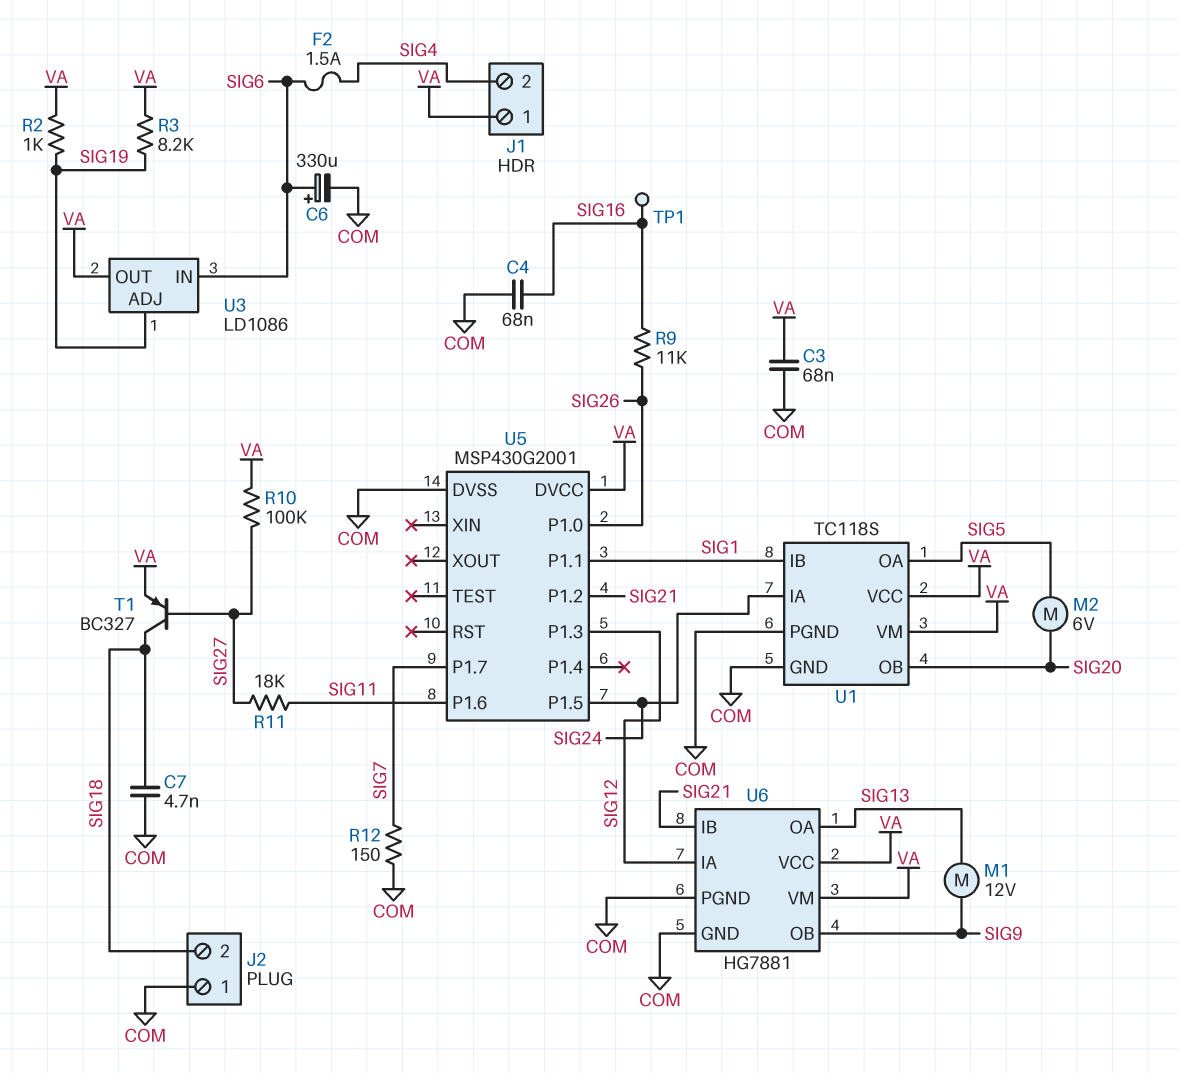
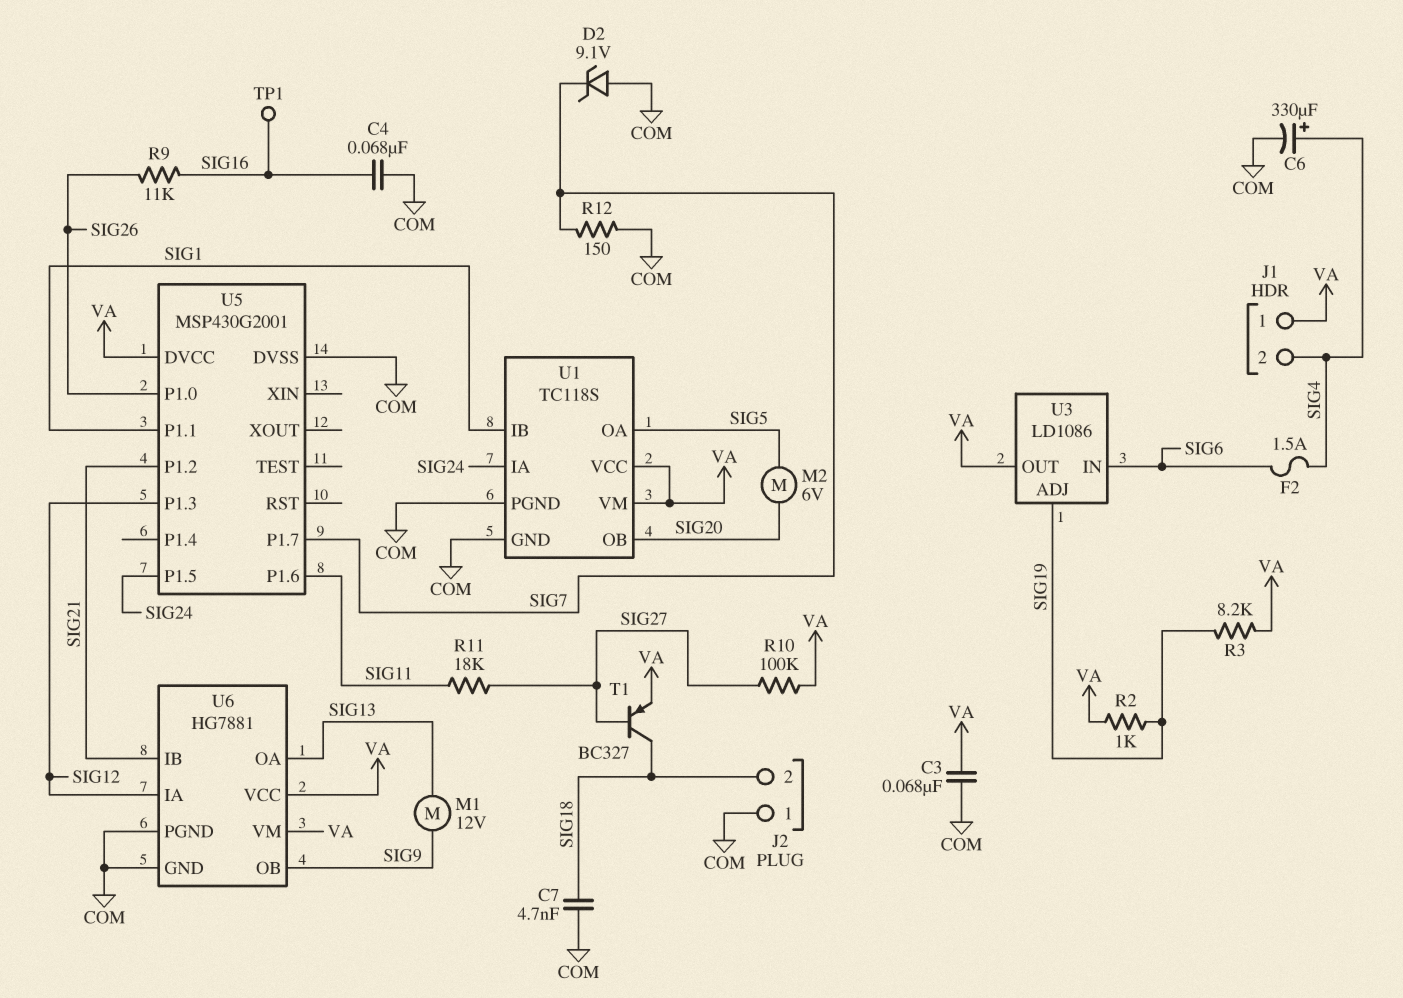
C6: 330uF (plus SIG6, minus COM) -> 330uF (plus SIG4, minus COM)
D2: none -> zener 9.1V (A COM, K SIG7)

